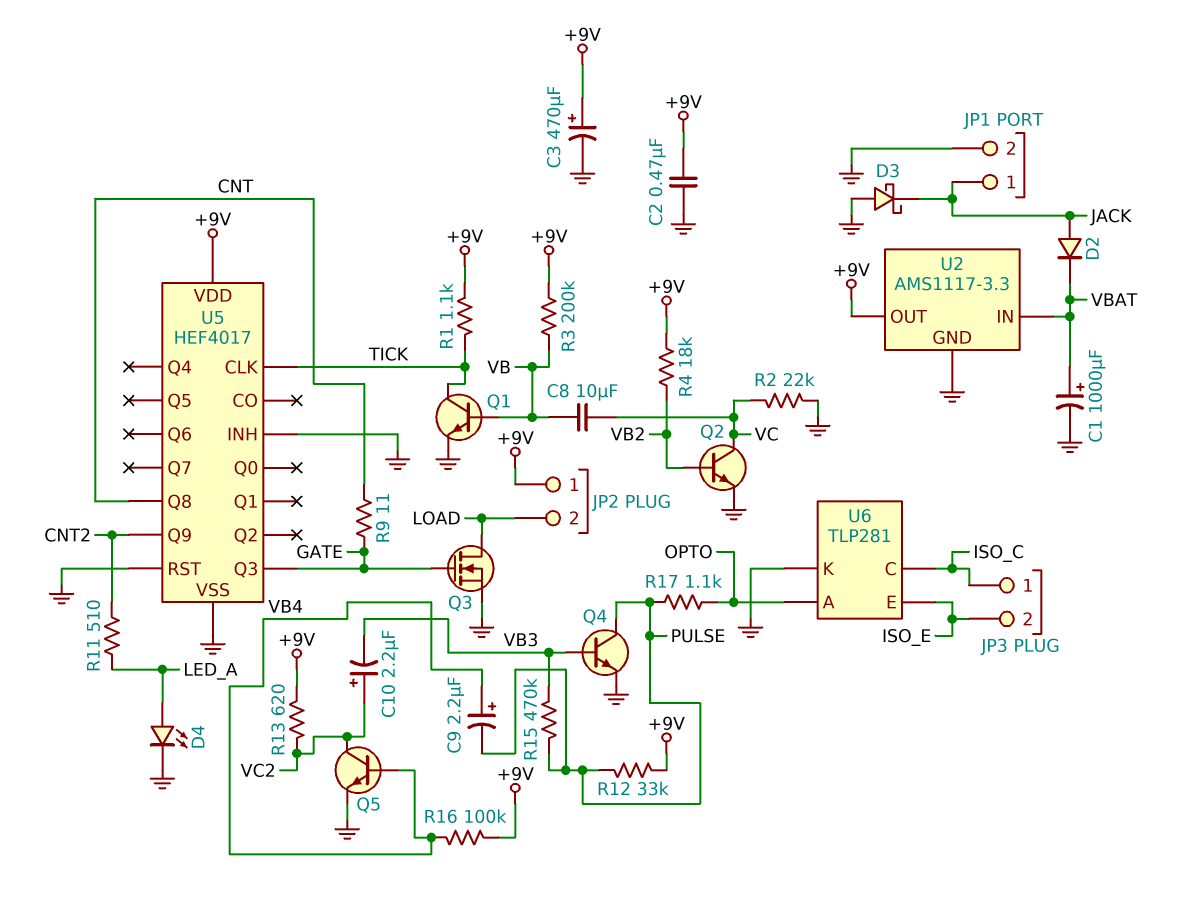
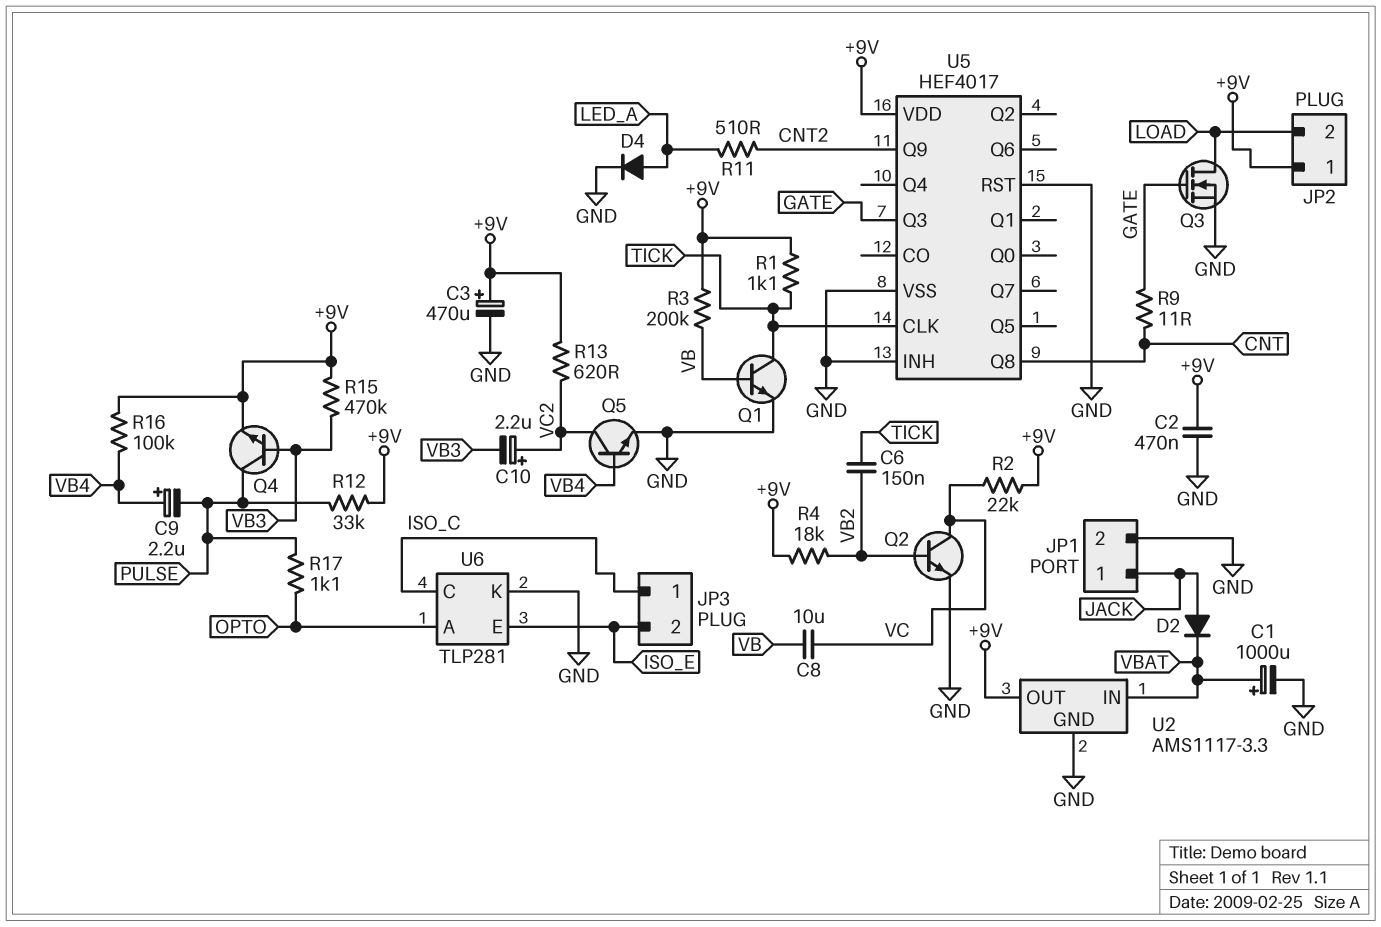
C6: none -> 150nF (TICK, VB2)
D3: schottky (A GND, K JACK) -> none
D4: LED (A LED_A, K GND) -> diode (A LED_A, K GND)
Q4: NPN (B VB3, C PULSE, E GND) -> NPN (B VB3, C PULSE, E +9V)
R2: 22k (GND, VC) -> 22k (+9V, VC)
R15: 470k (PULSE, VB3) -> 470k (+9V, VB3)

